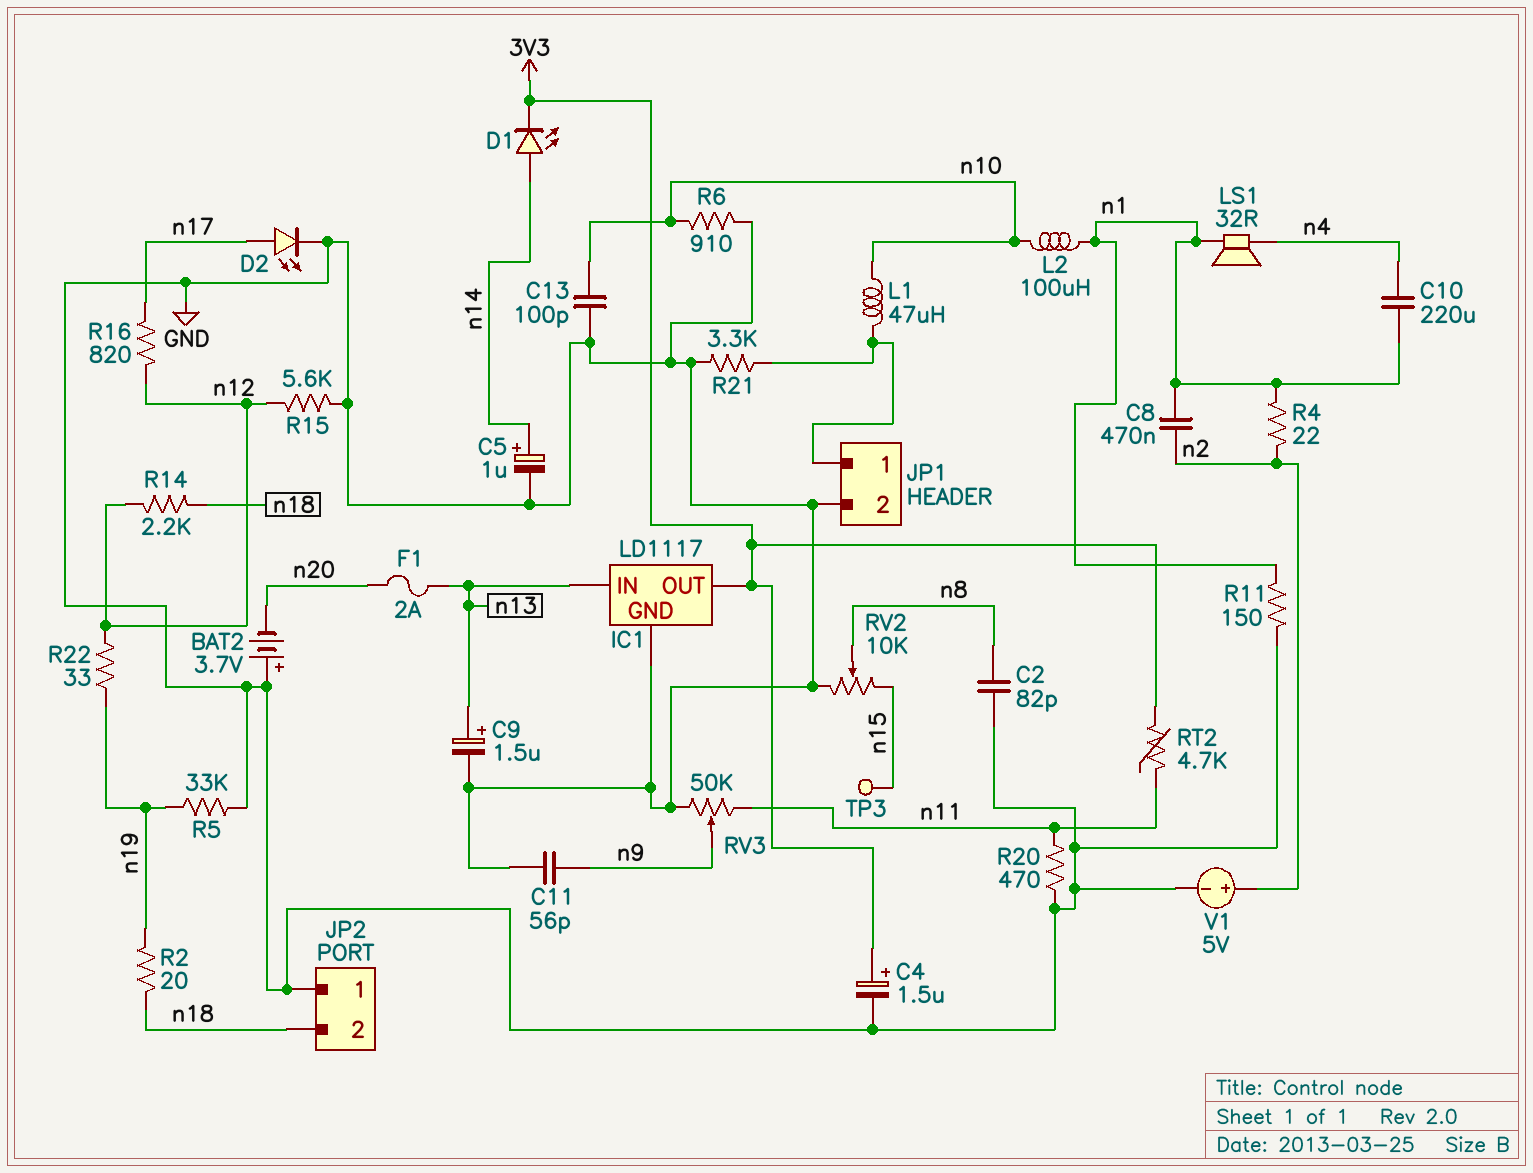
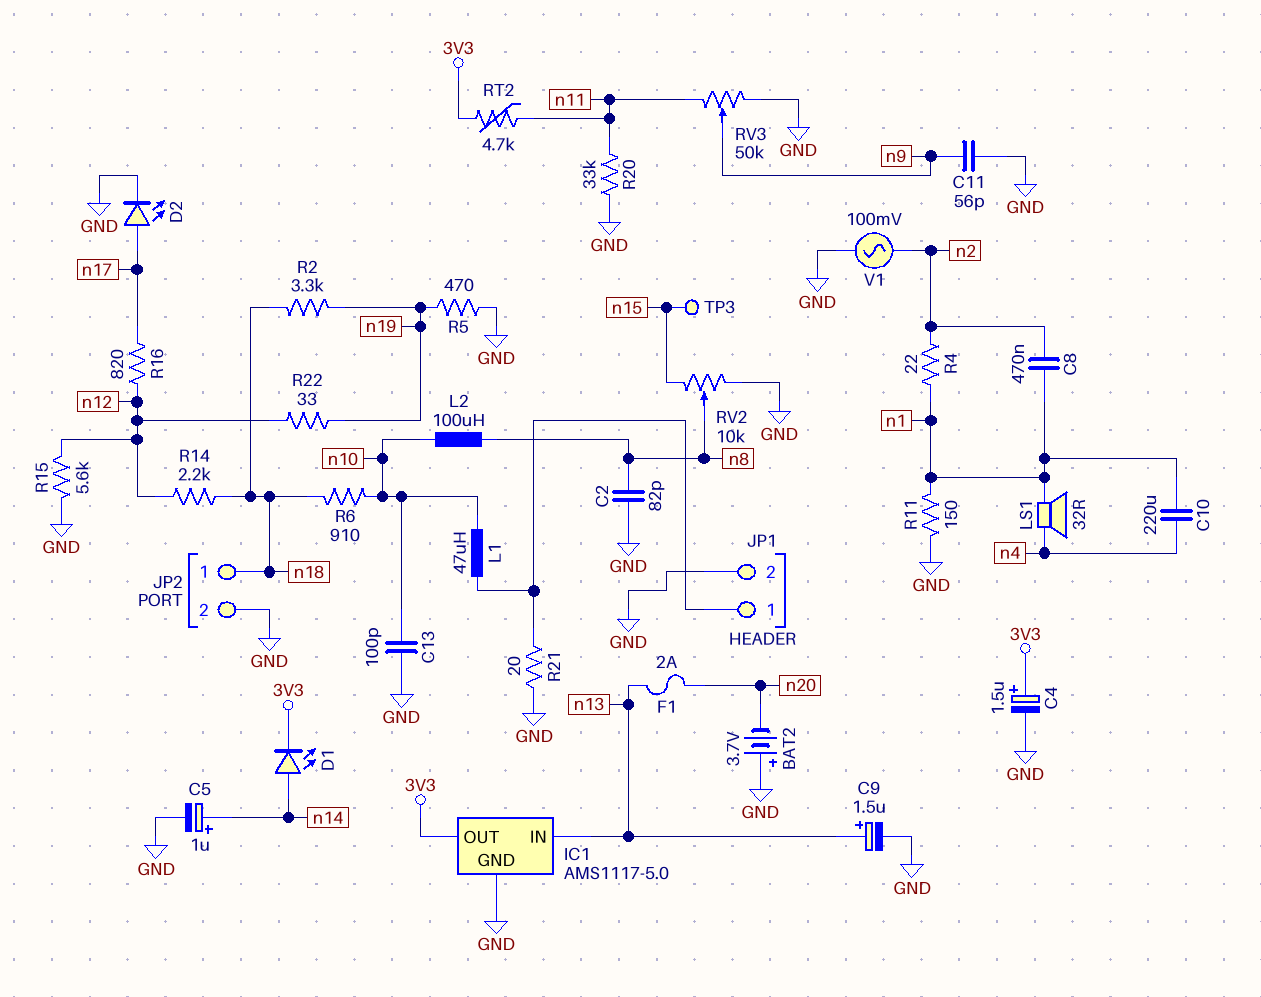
IC1: LD1117 -> AMS1117-5.0
JP2 pin 1: GND -> n18
JP2 pin 2: n18 -> GND
L2: 100uH (n1, n10) -> 100uH (n8, n10)
R2: 20 (n18, n19) -> 3.3k (n18, n19)
R5: 33k (GND, n19) -> 470 (GND, n19)
R6: 910 (GND, n10) -> 910 (n10, n18)
R20: 470 (GND, n11) -> 33k (GND, n11)
R21: 3.3k (GND, JP1/1) -> 20 (GND, JP1/1)
V1: 5V (plus n2, minus GND) -> AC 100mV (GND, n2)

